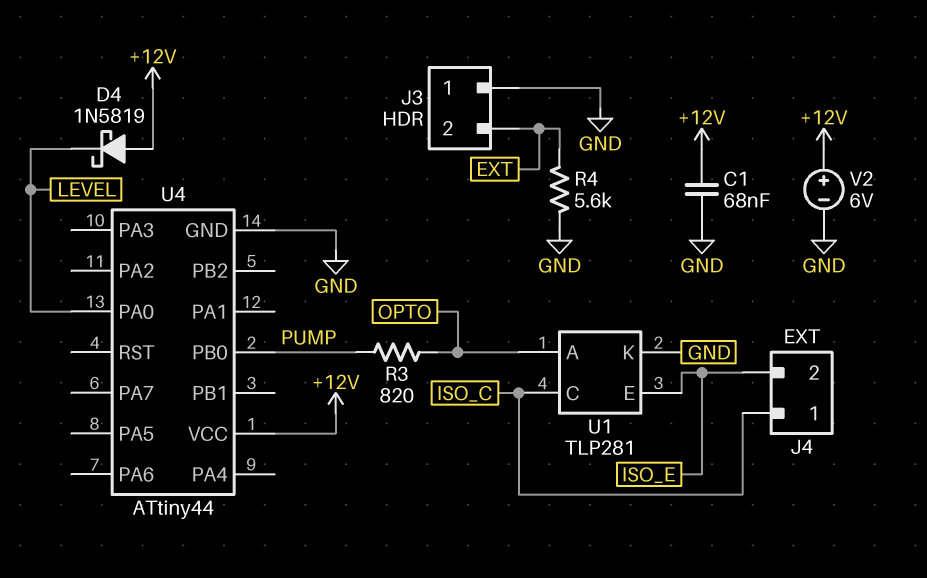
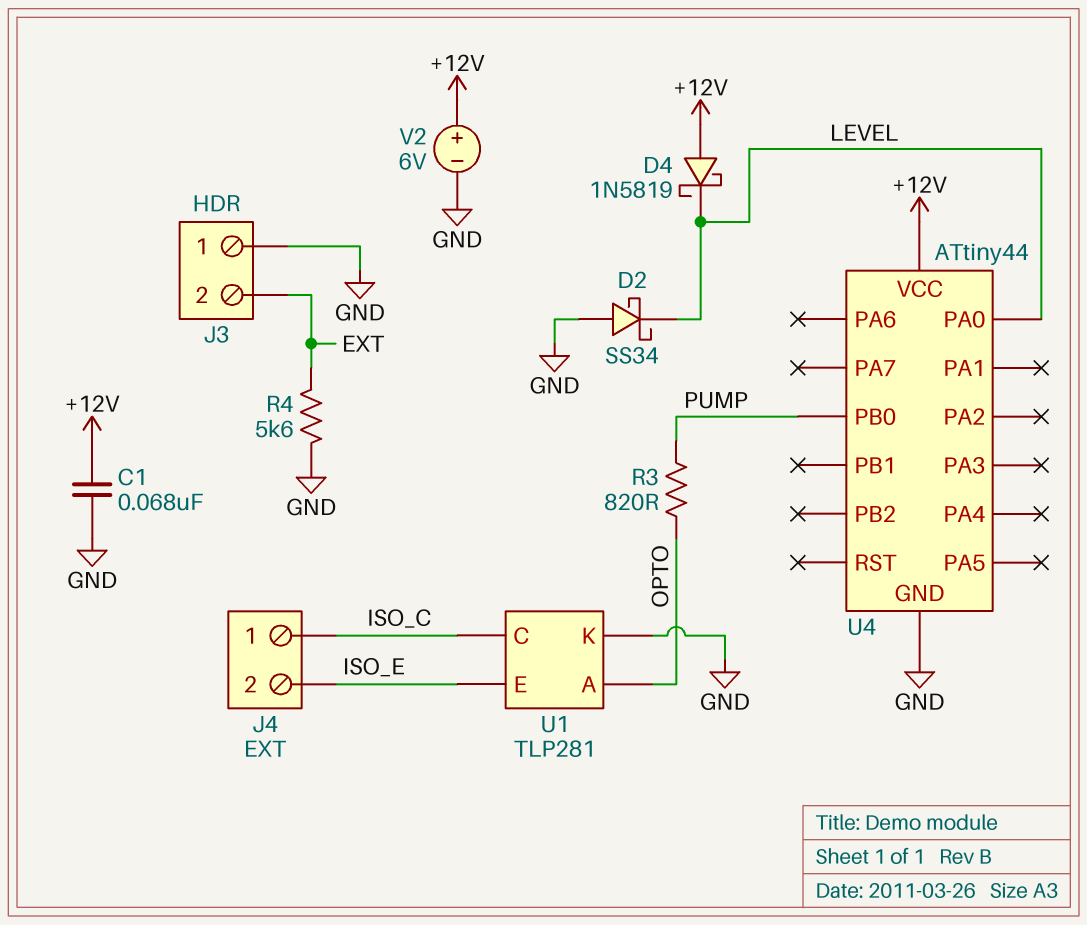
D2: none -> schottky SS34 (A GND, K LEVEL)

